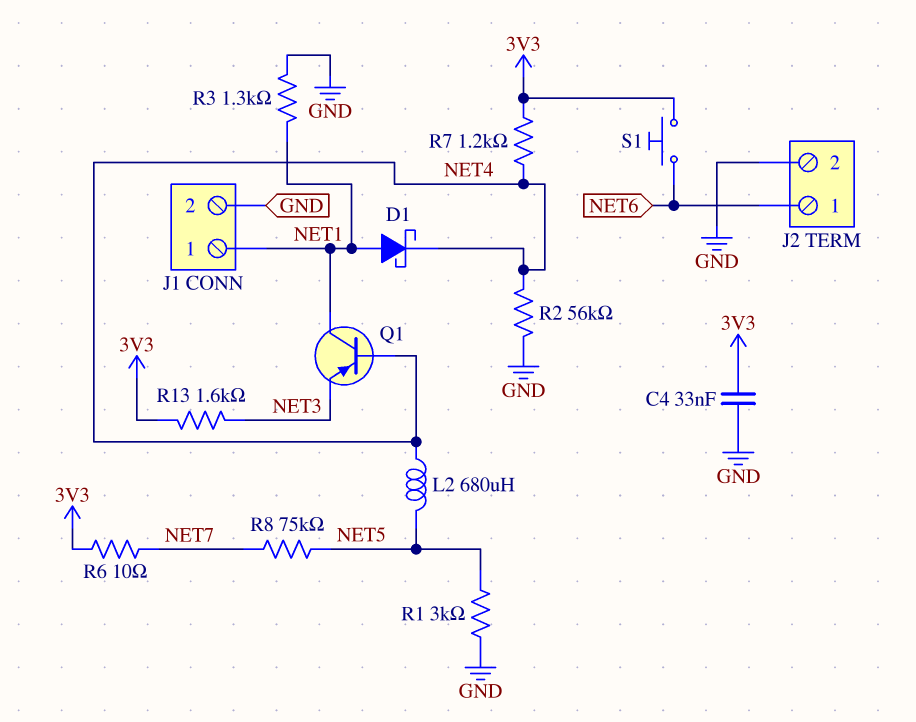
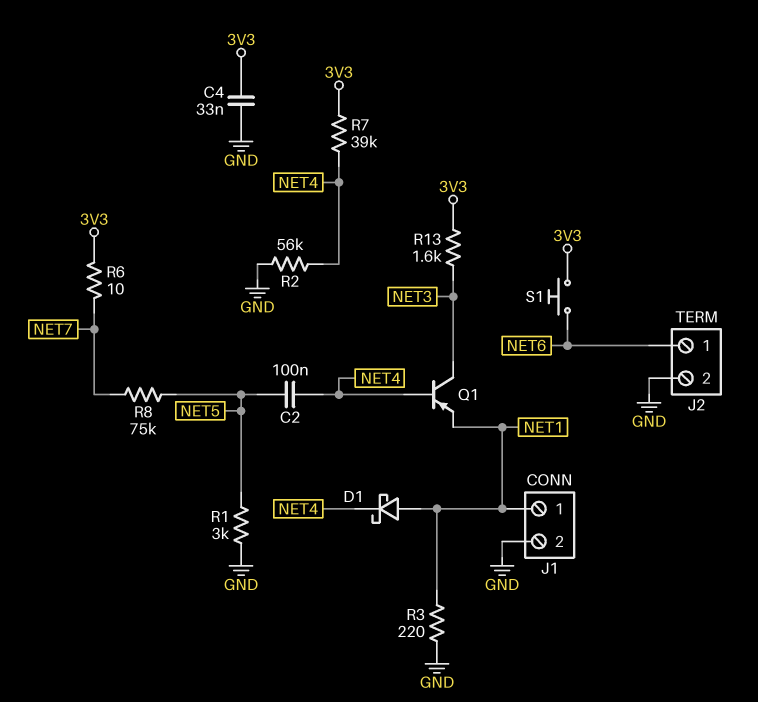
C2: none -> 100nF (NET4, NET5)
L2: 680uH (NET4, NET5) -> none
Q1: PNP (B NET4, C NET1, E NET3) -> PNP (B NET4, C NET3, E NET1)
R3: 1.3k (GND, NET1) -> 220 (GND, NET1)
R7: 1.2k (3V3, NET4) -> 39k (3V3, NET4)

